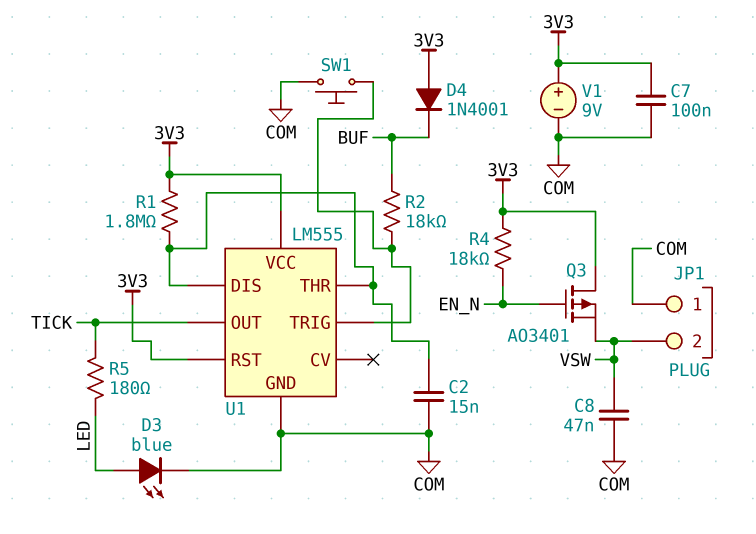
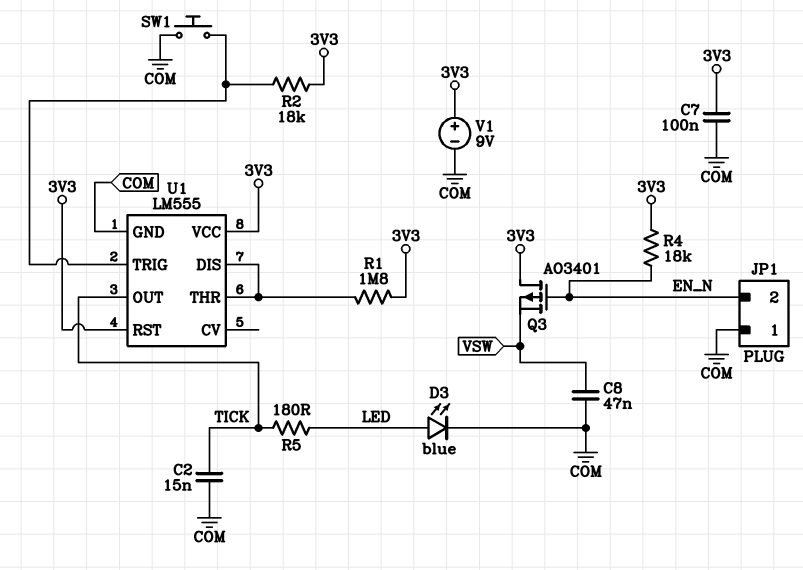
C2: 15nF (COM, U1/DIS) -> 15nF (COM, TICK)
D4: diode 1N4001 (A 3V3, K BUF) -> none
JP1 pin 2: VSW -> EN_N
R2: 18k (BUF, U1/TRIG) -> 18k (3V3, U1/TRIG)

